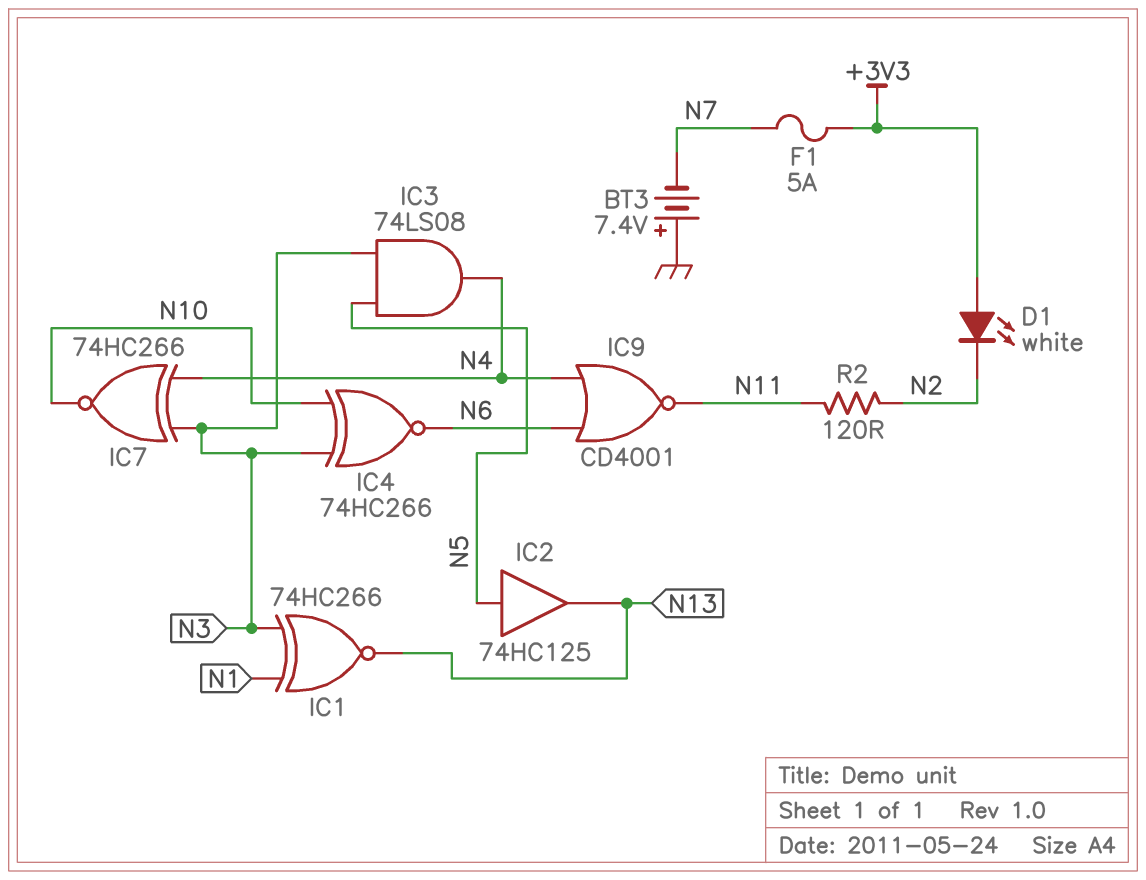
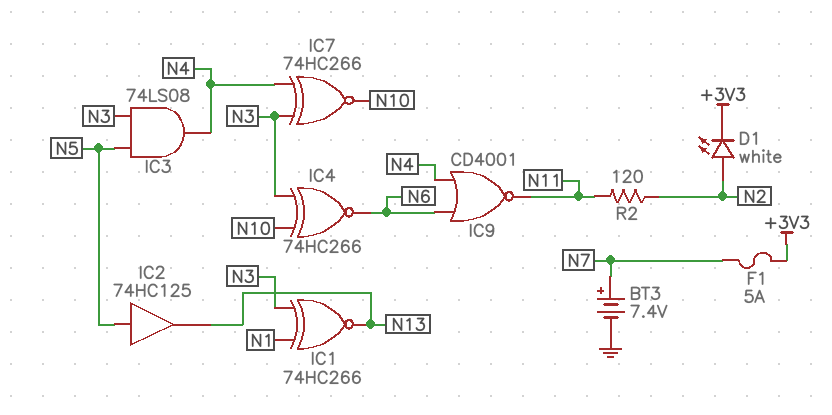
BT3: 7.4V (plus GND, minus N7) -> 7.4V (plus N7, minus GND)
D1: LED white (A +3V3, K N2) -> LED white (A N2, K +3V3)

